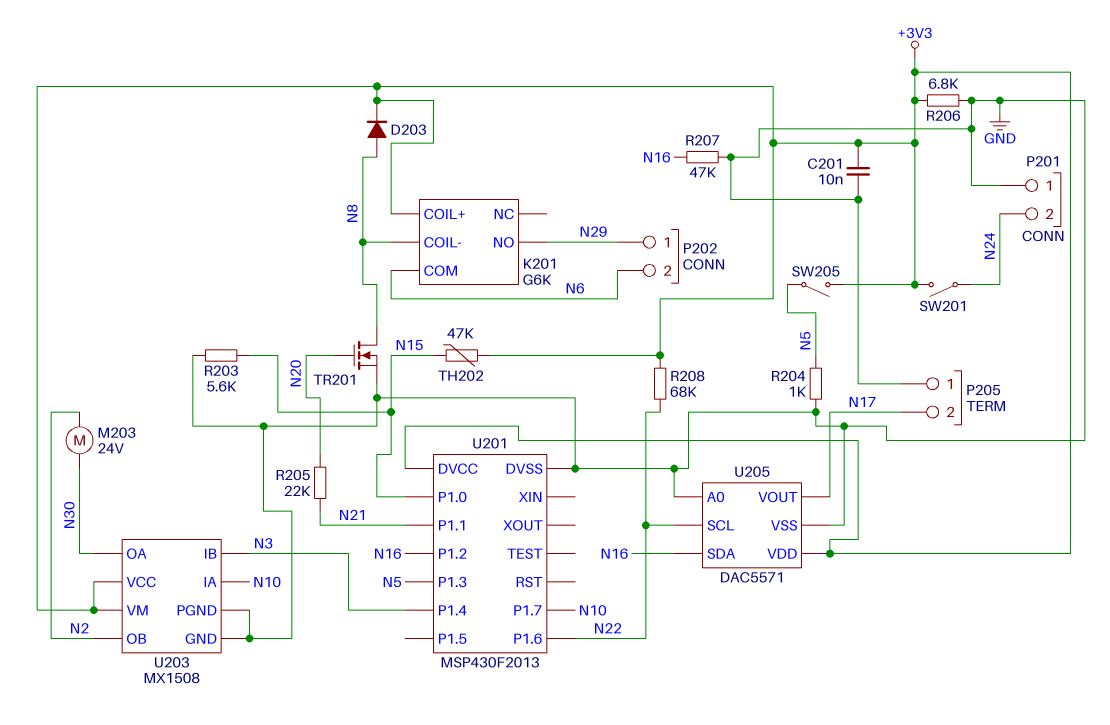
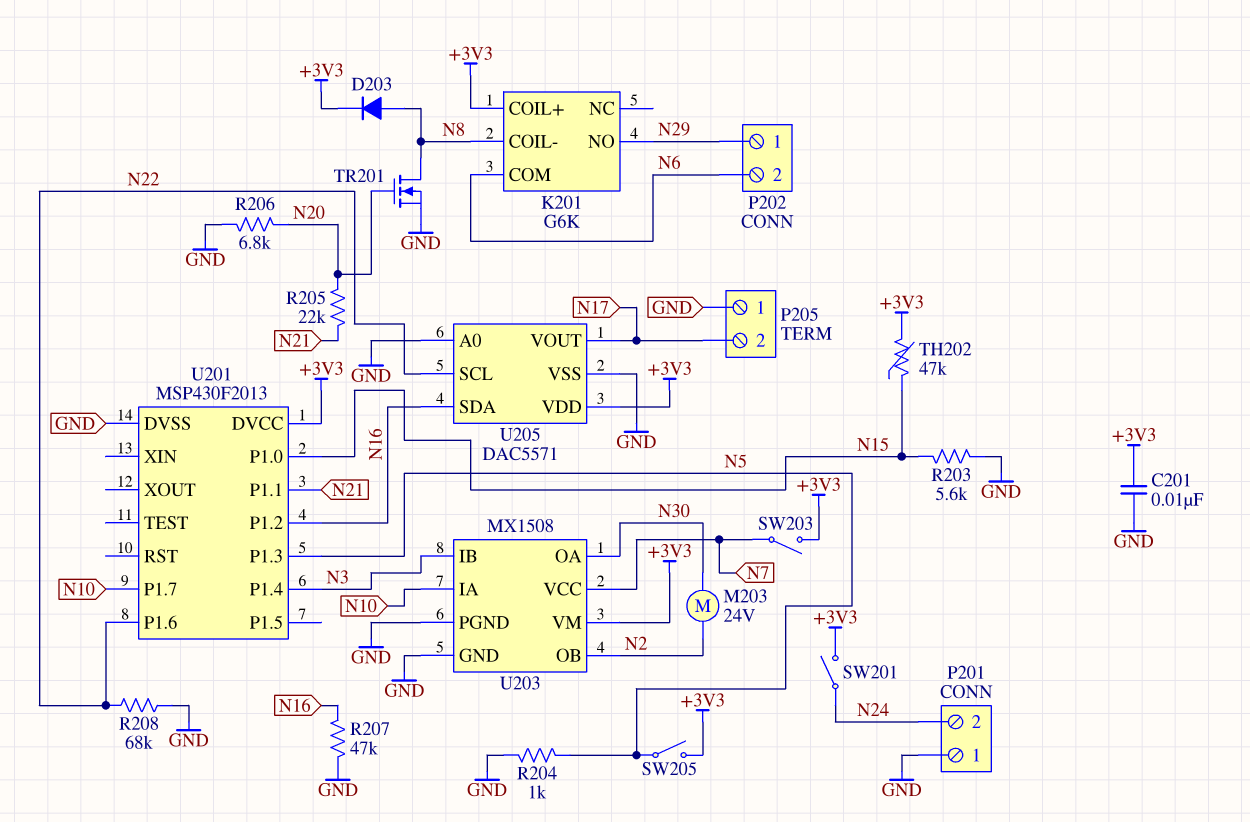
R206: 6.8k (+3V3, GND) -> 6.8k (GND, N20)
R208: 68k (+3V3, N22) -> 68k (GND, N22)
SW203: none -> switch (+3V3, N7)
U203 pin VCC: +3V3 -> N7

